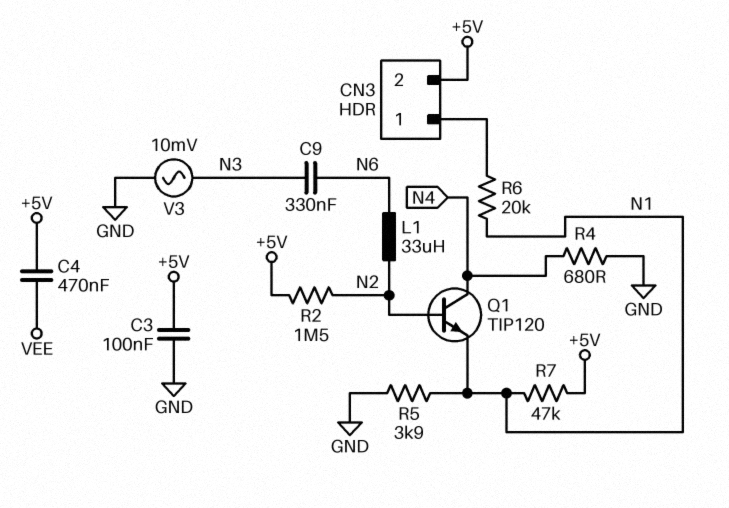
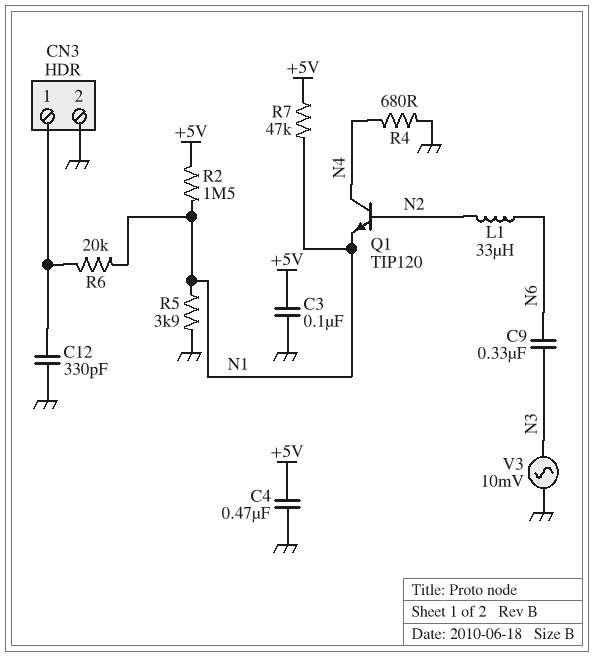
C4: 470nF (+5V, VEE) -> 470nF (+5V, GND)
C12: none -> 330pF (CN3/1, GND)
CN3 pin 2: +5V -> GND
R2: 1.5M (+5V, N2) -> 1.5M (+5V, N1)

